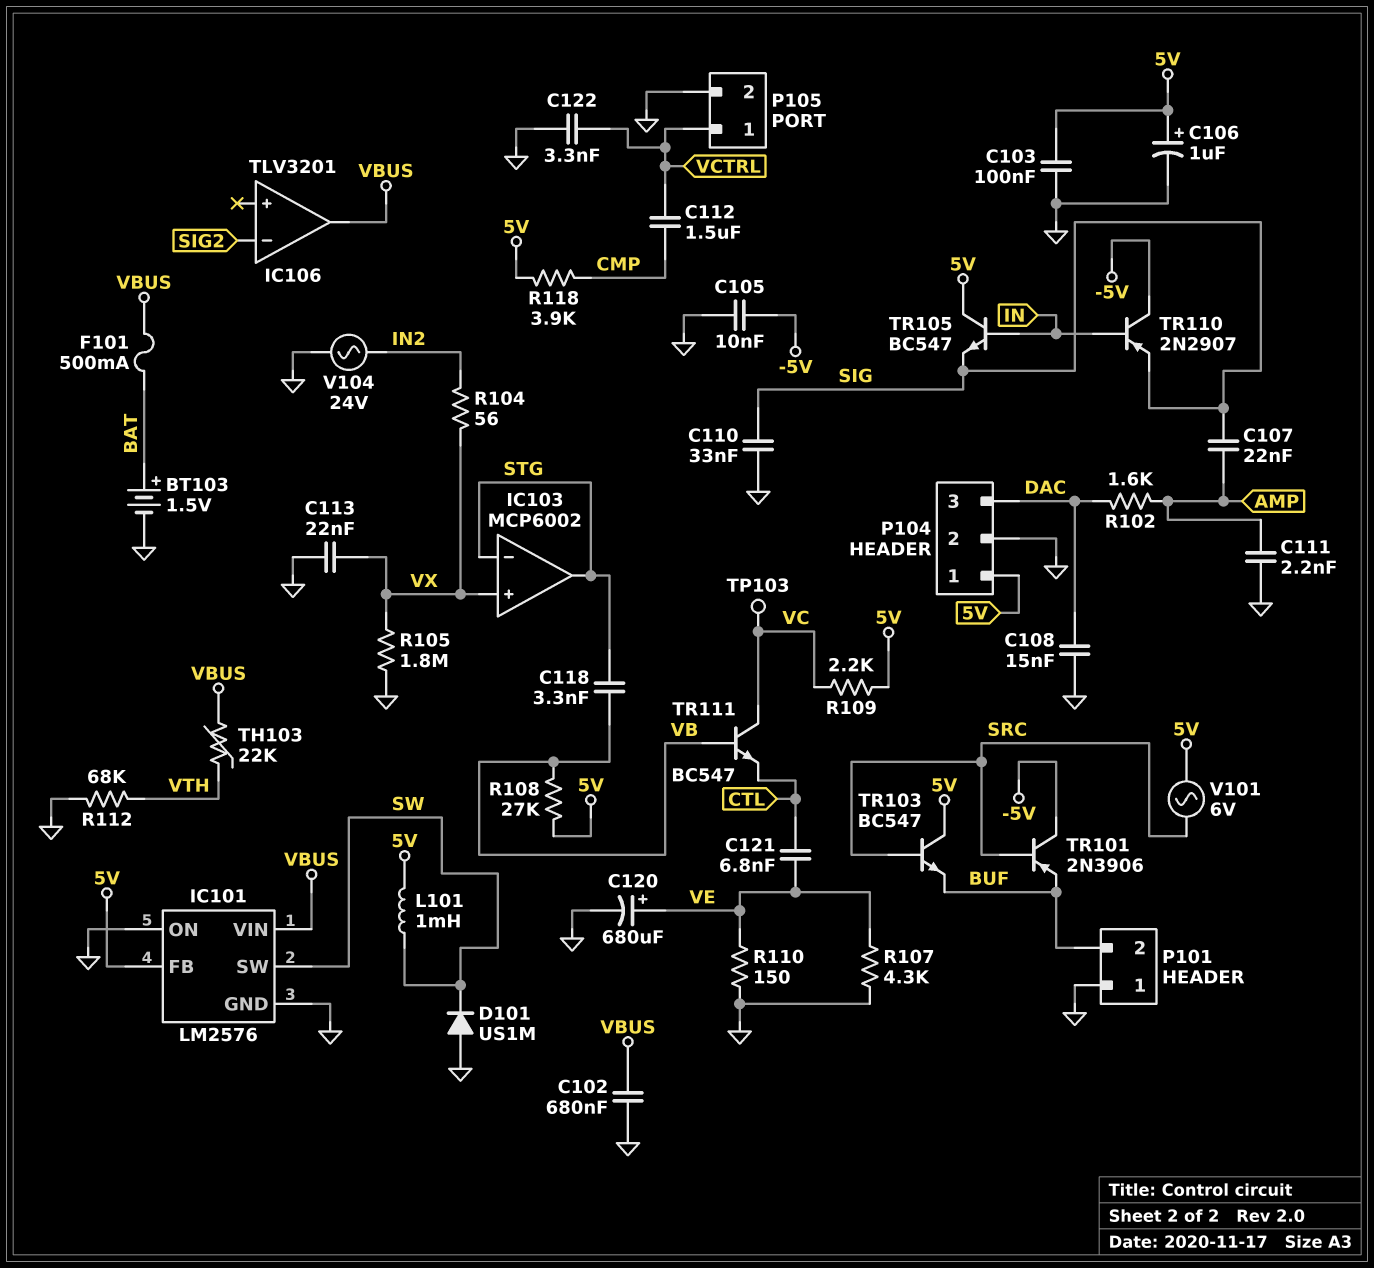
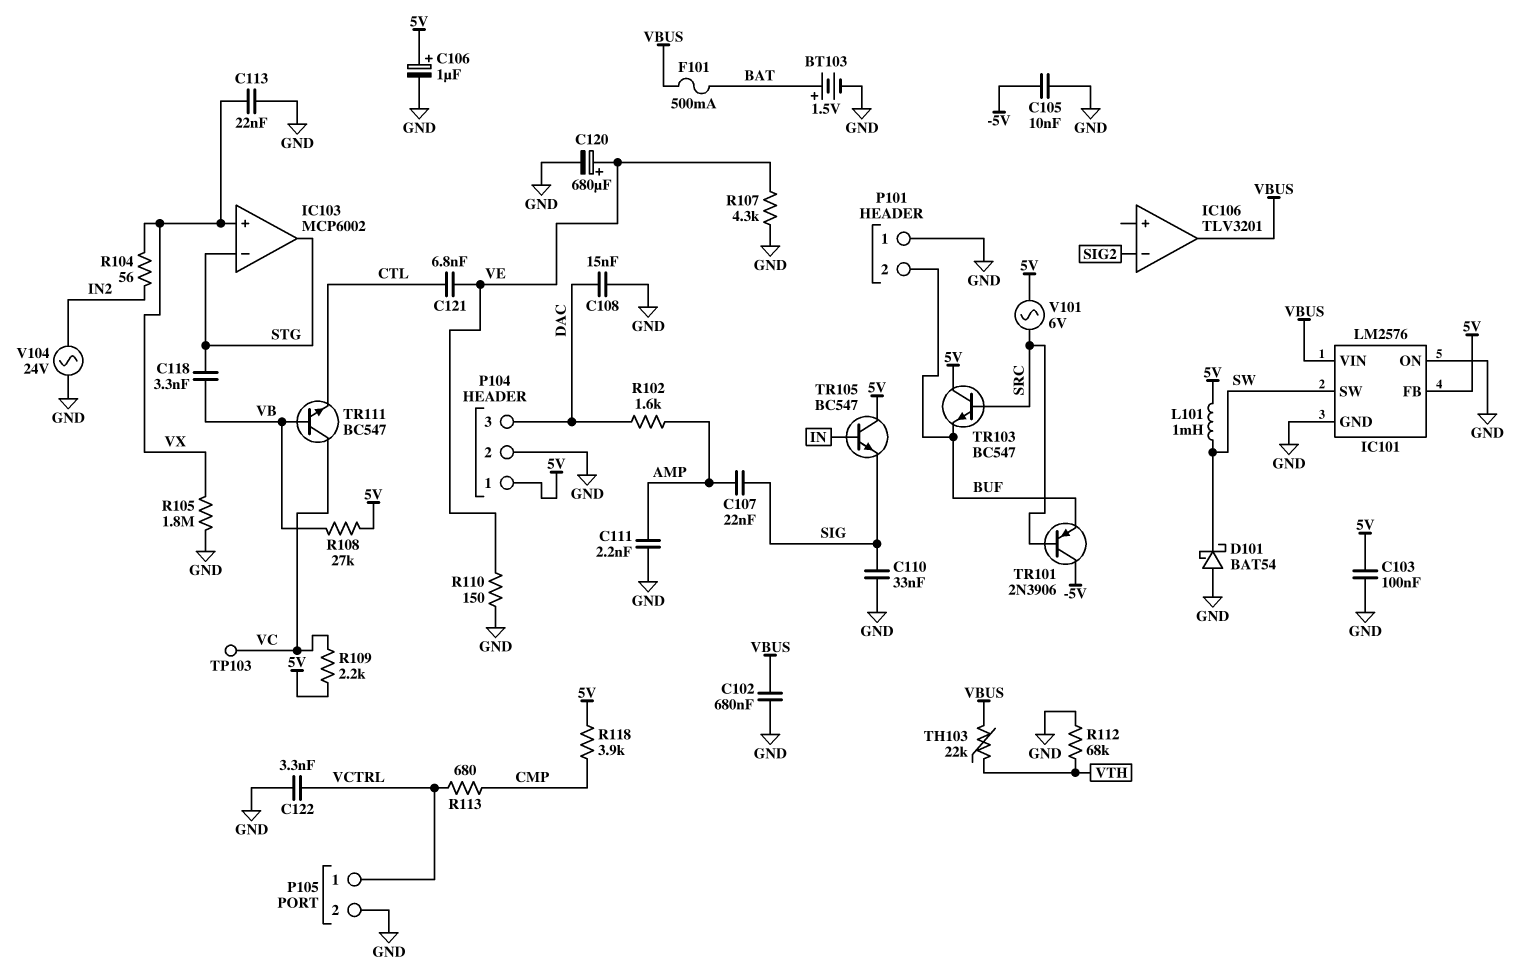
C112: 1.5uF (CMP, VCTRL) -> none
D101: diode US1M (A GND, K SW) -> schottky BAT54 (A GND, K SW)
R113: none -> 680 (CMP, VCTRL)
TR110: PNP 2N2907 (B IN, C -5V, E SIG) -> none

